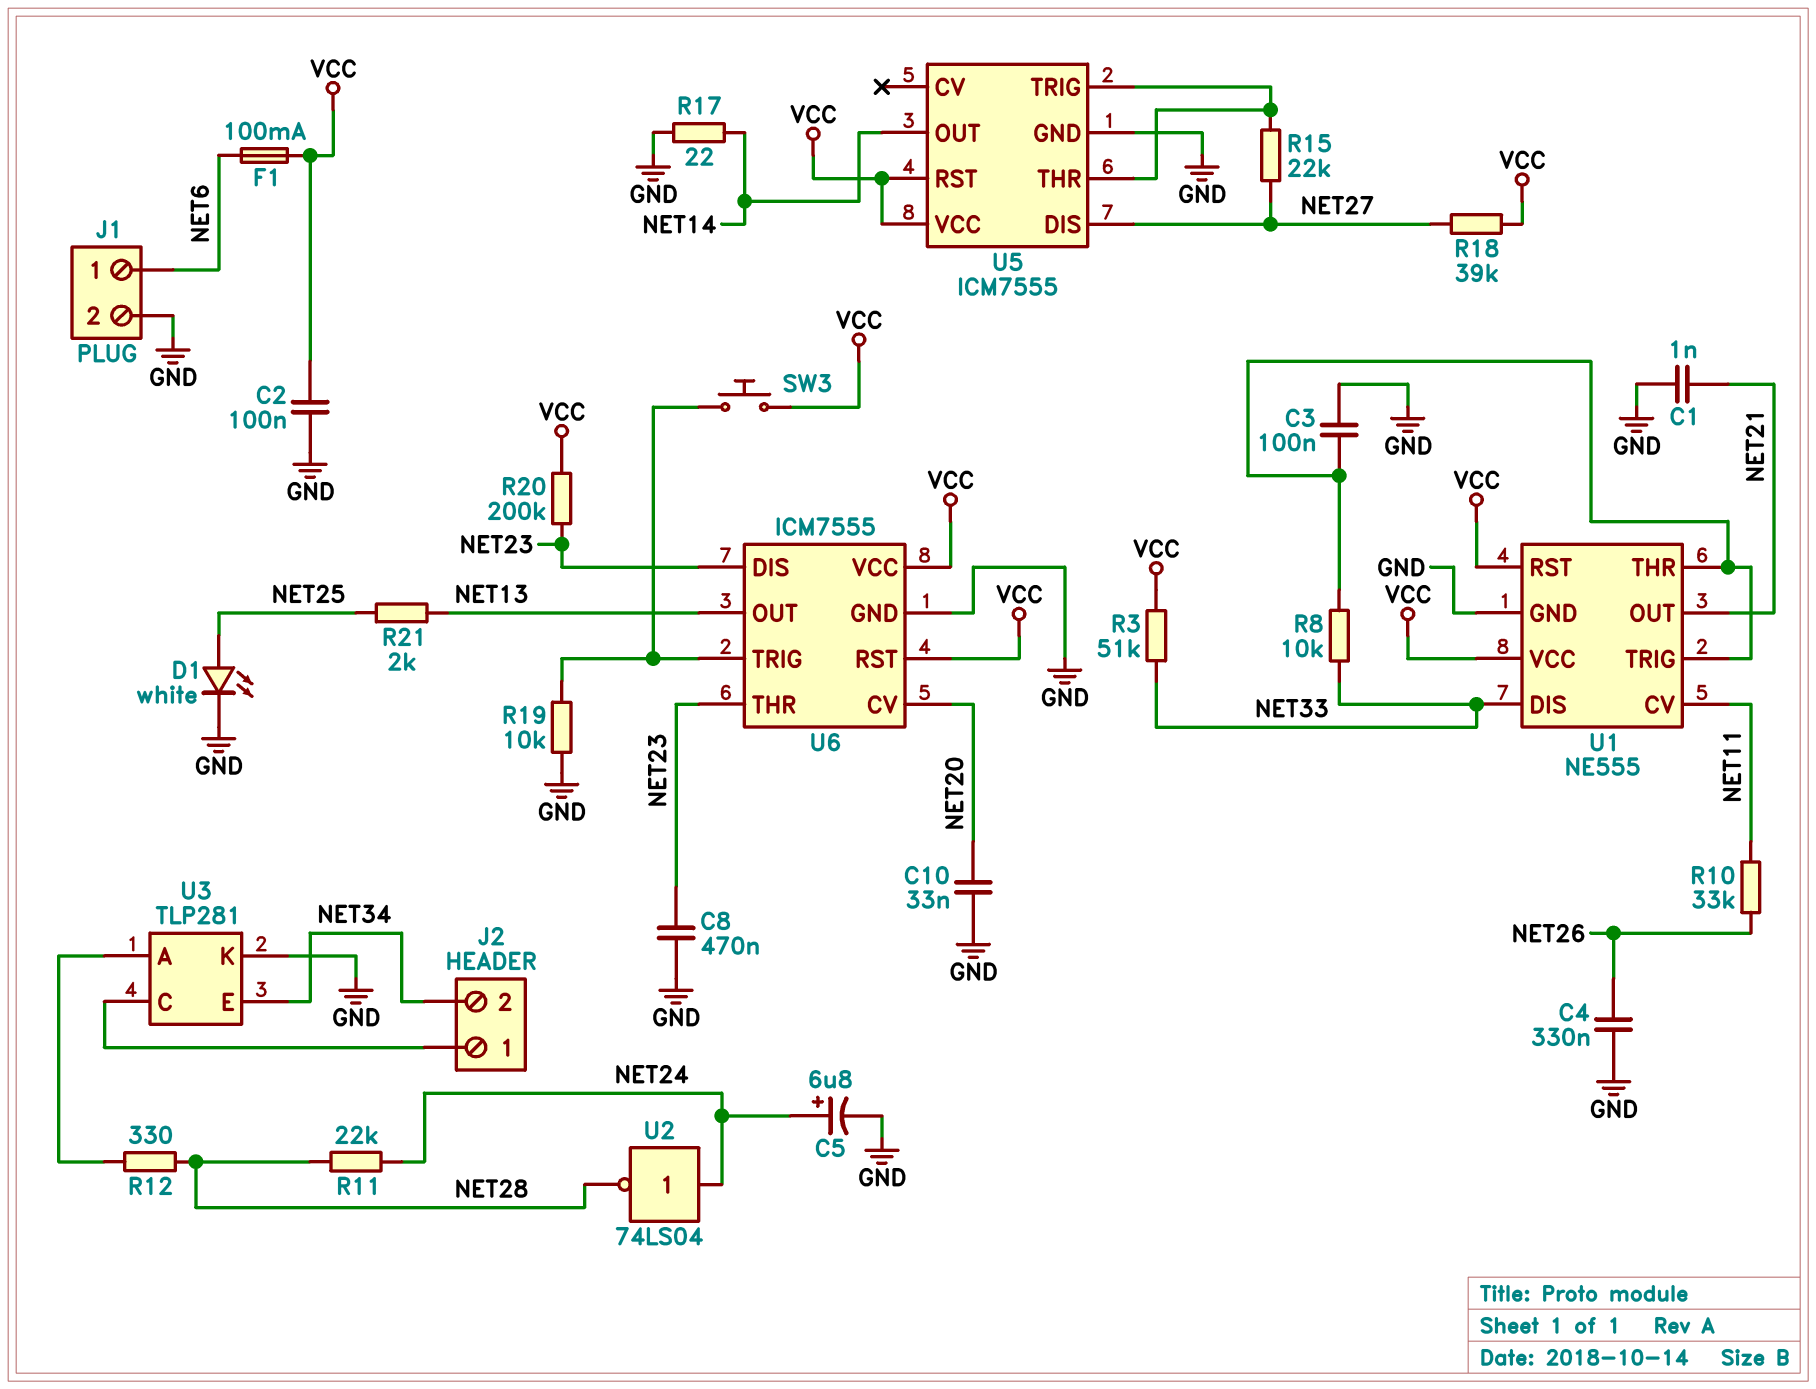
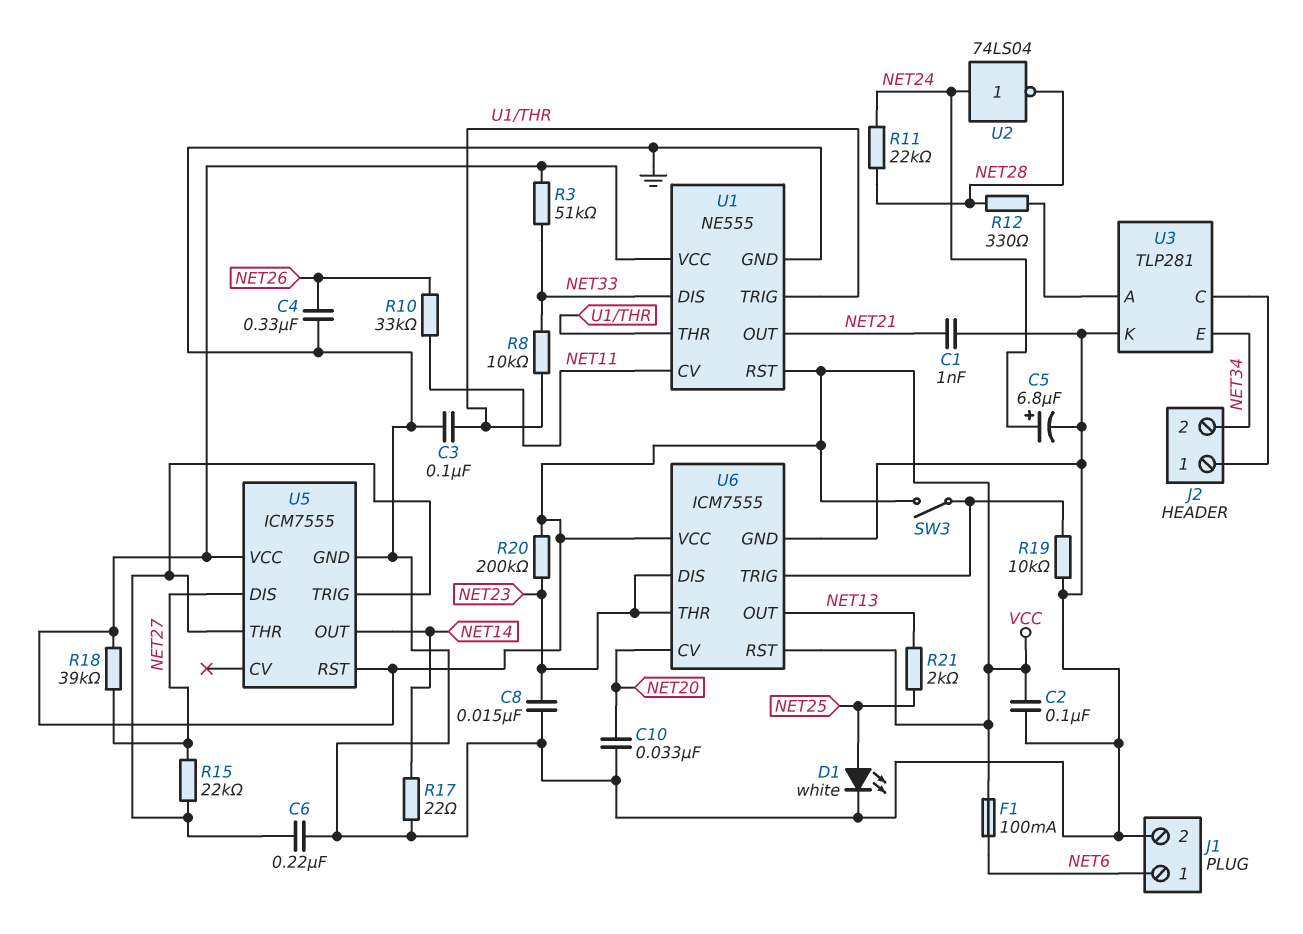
C6: none -> 220nF (GND, U5/THR)
C8: 470nF (GND, NET23) -> 15nF (GND, NET23)
SW3: button (U6/TRIG, VCC) -> switch (U6/TRIG, VCC)

